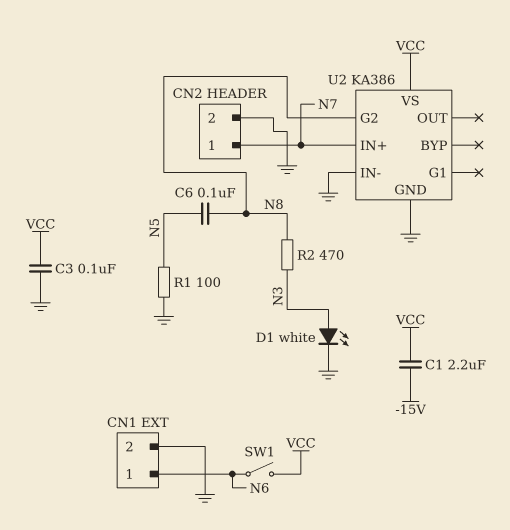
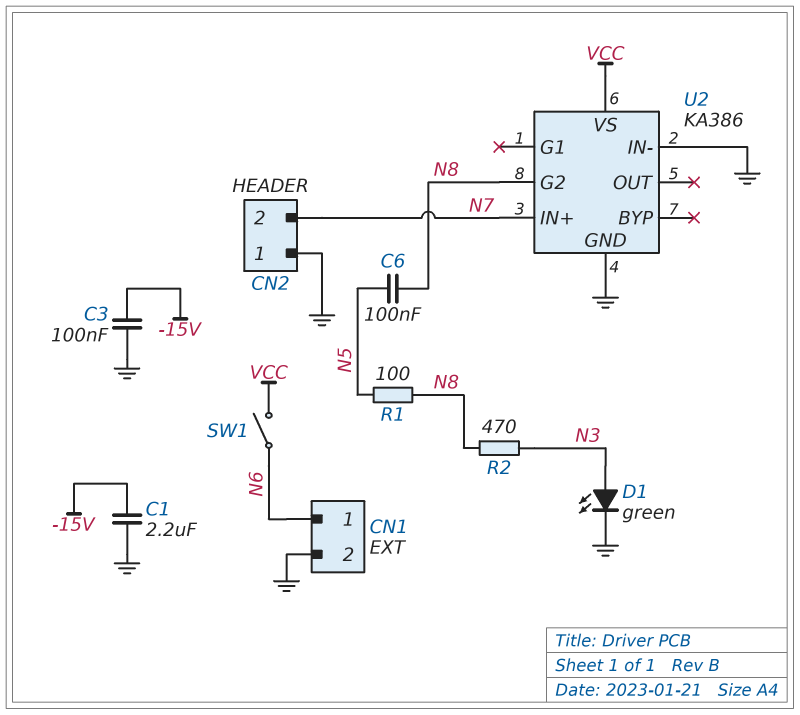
C1: 2.2uF (-15V, VCC) -> 2.2uF (-15V, GND)
C3: 100nF (GND, VCC) -> 100nF (-15V, GND)
CN2 pin 1: N7 -> GND
CN2 pin 2: GND -> N7
D1: LED white (A N3, K GND) -> LED green (A N3, K GND)
R1: 100 (GND, N5) -> 100 (N5, N8)

